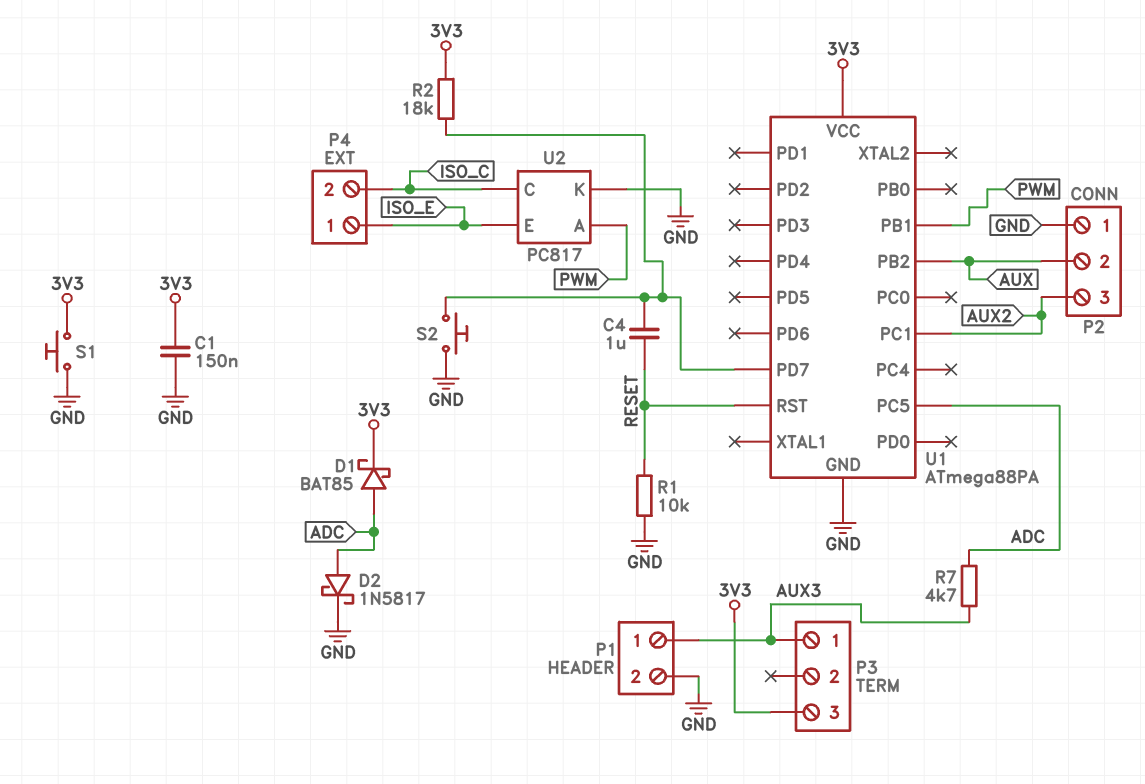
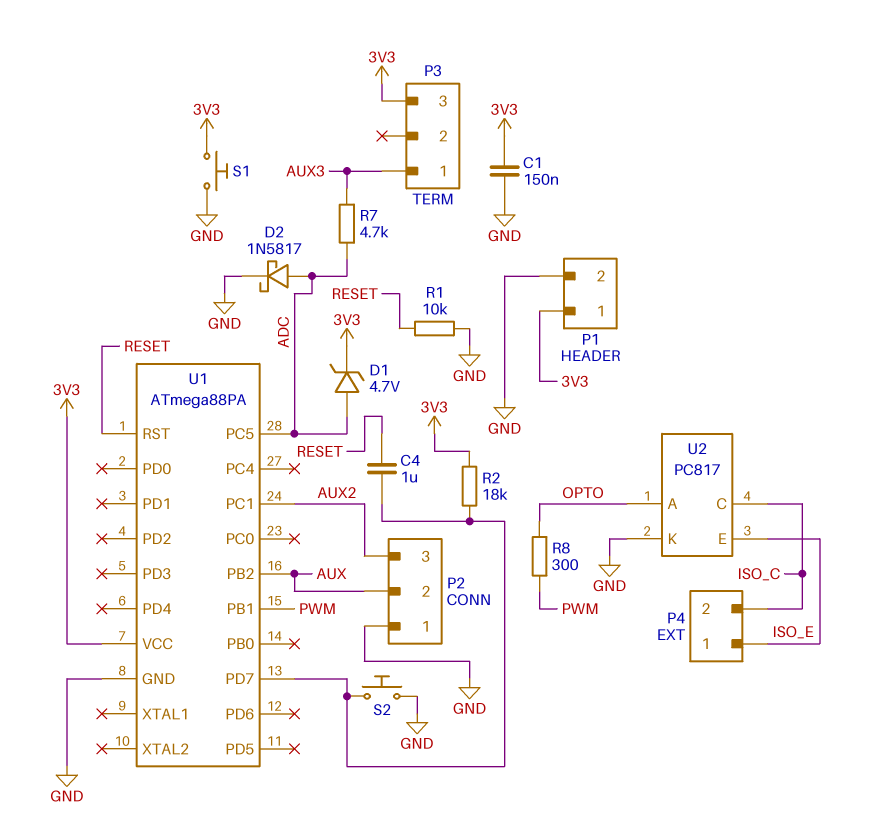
D1: schottky BAT85 (A ADC, K 3V3) -> zener 4.7V (A ADC, K 3V3)
P1 pin 1: AUX3 -> 3V3
R8: none -> 300 (OPTO, PWM)
U2 pin A: PWM -> OPTO

